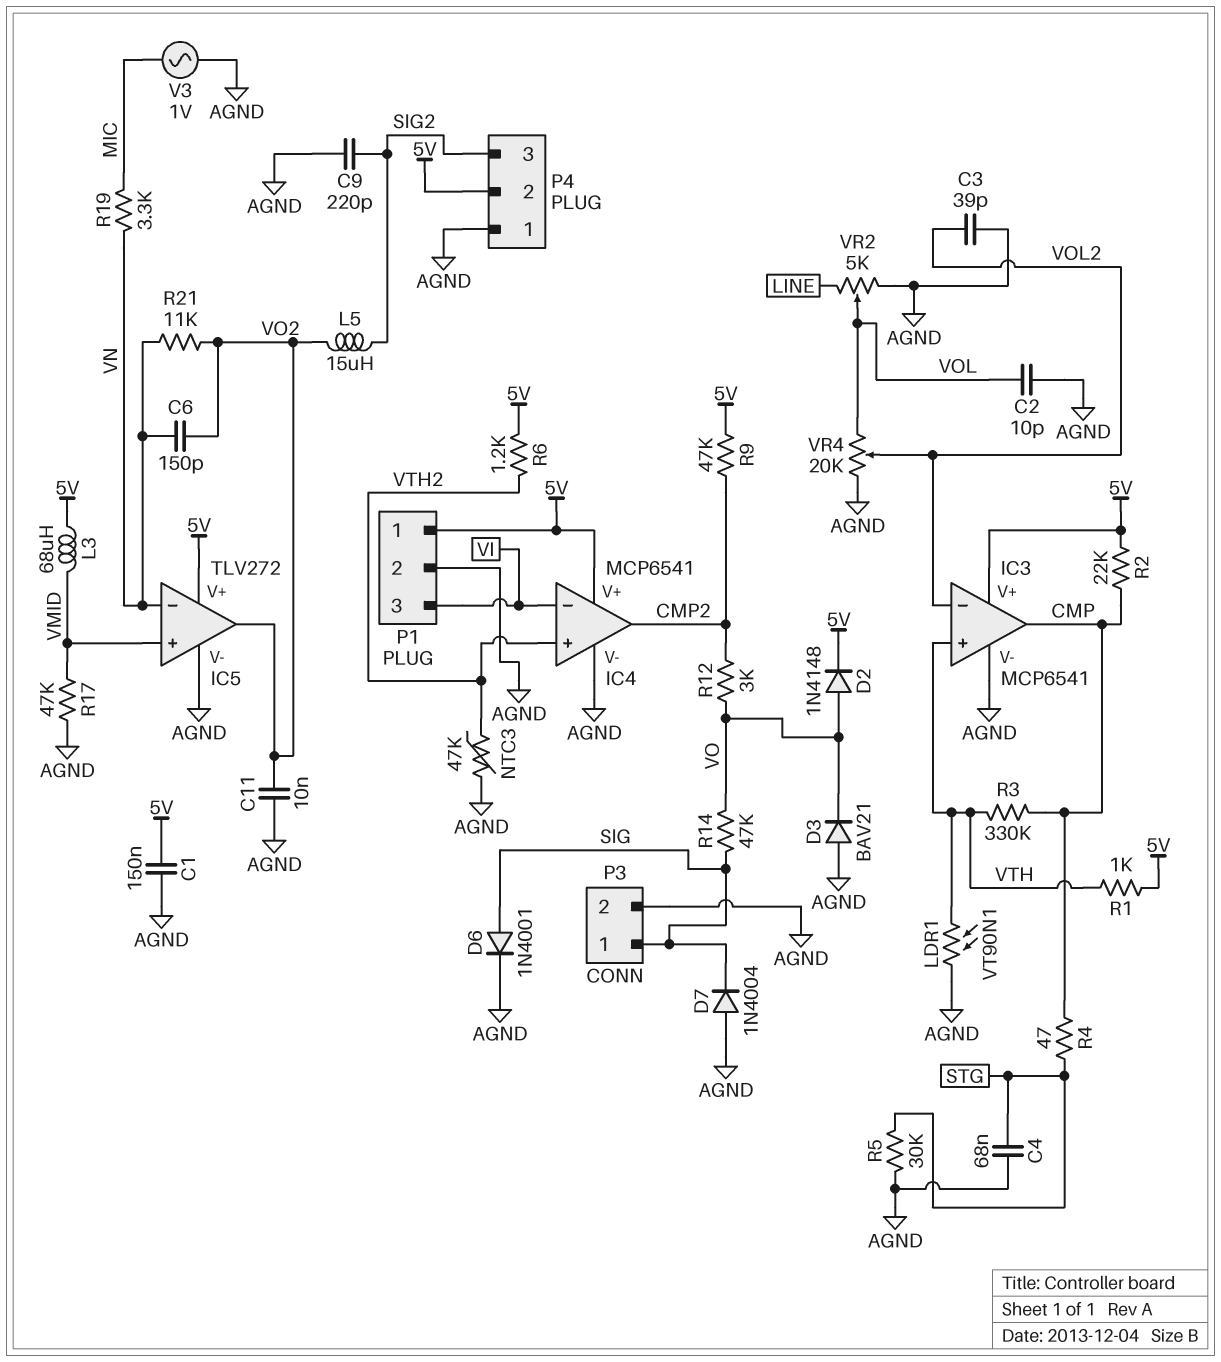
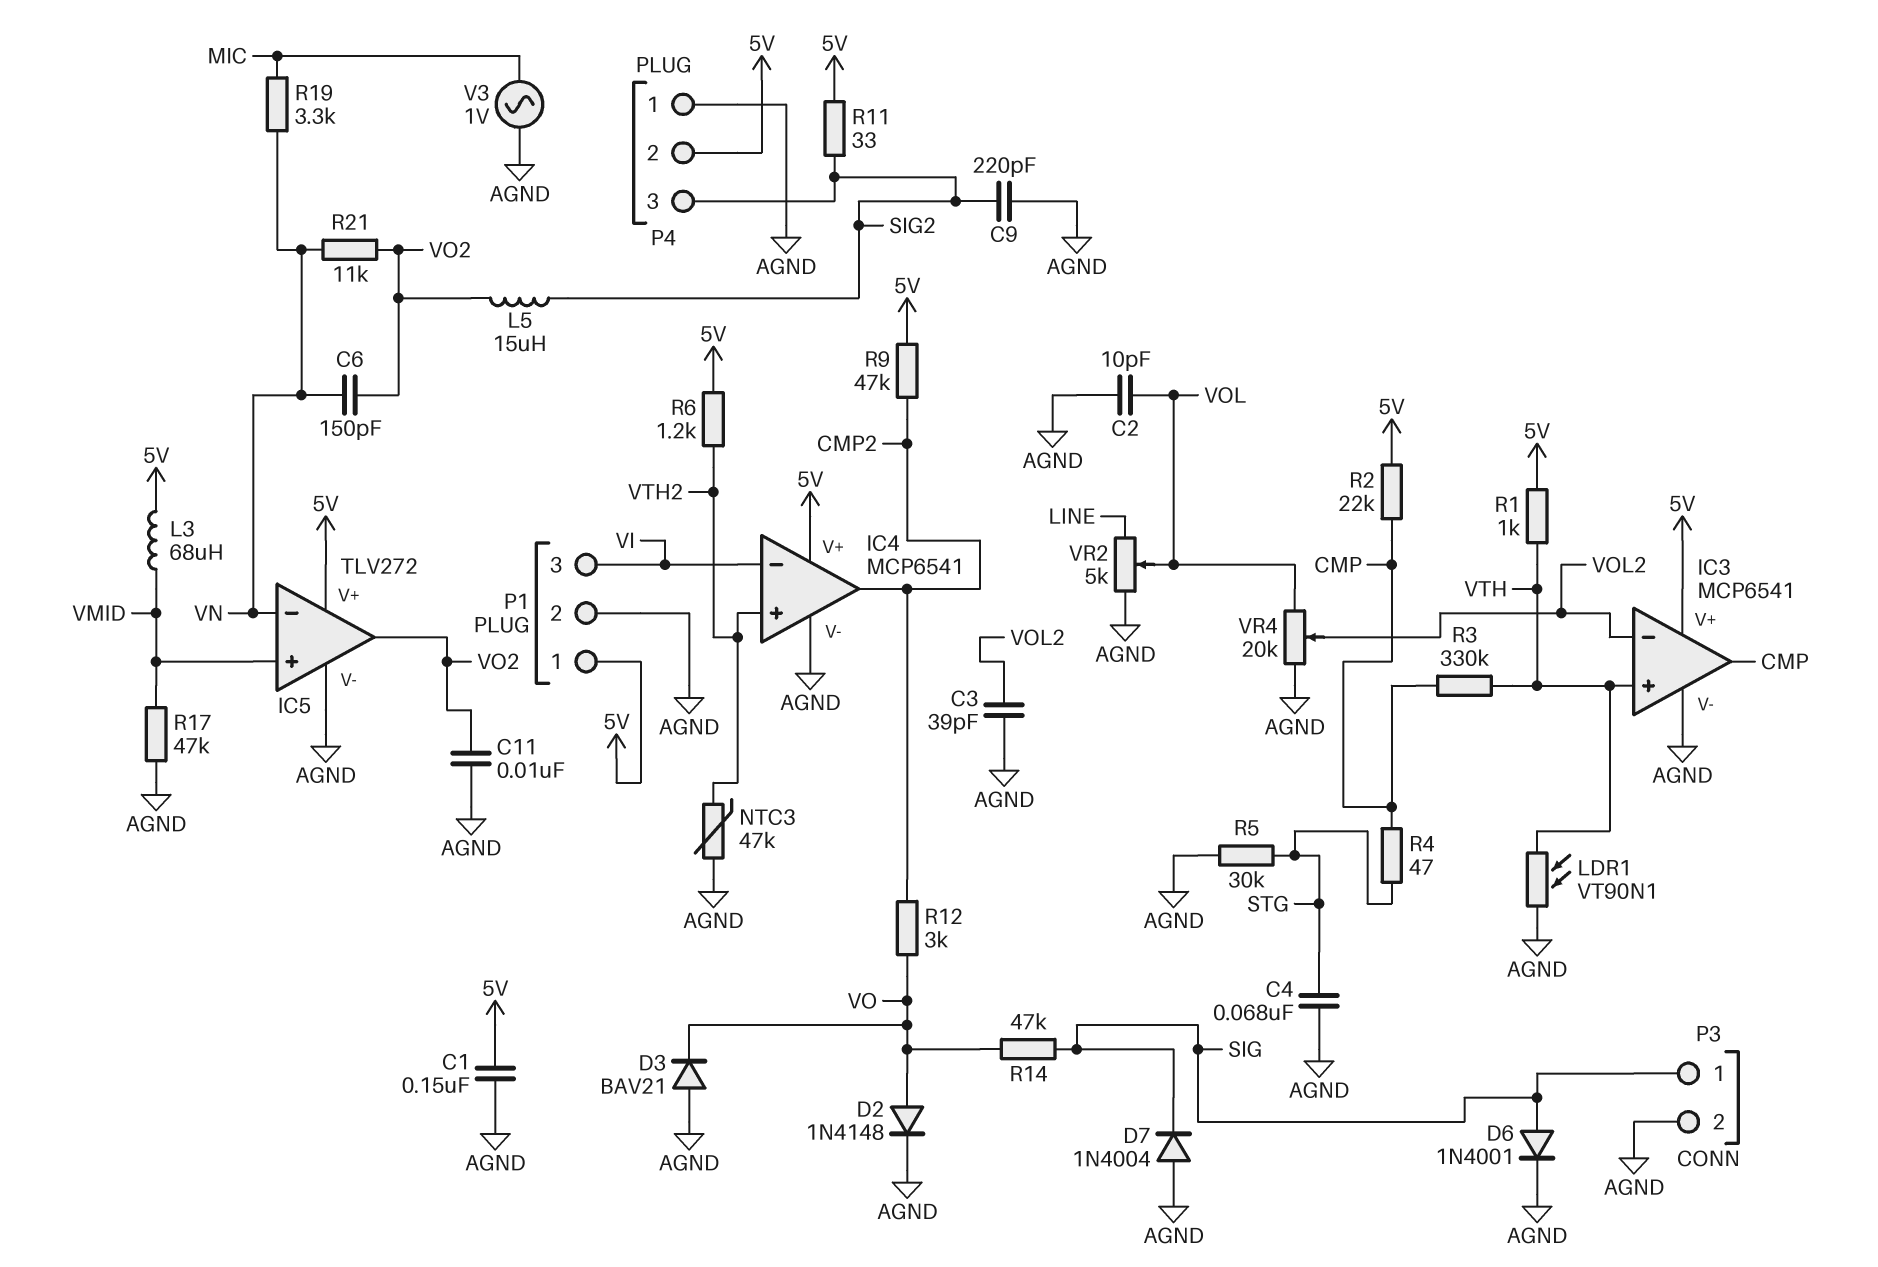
D2: diode 1N4148 (A VO, K 5V) -> diode 1N4148 (A VO, K AGND)
R11: none -> 33 (5V, SIG2)

